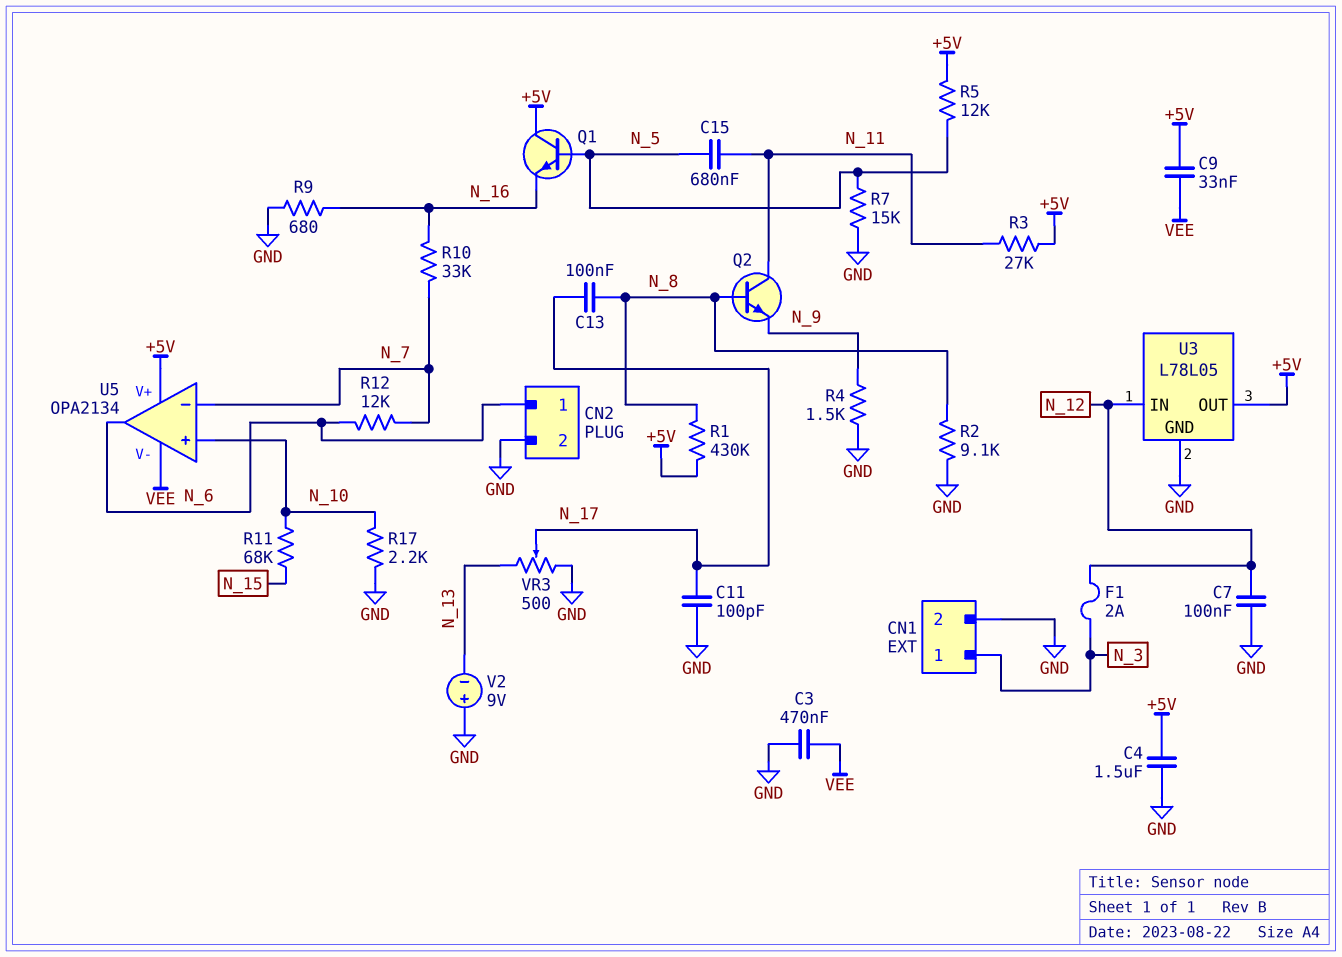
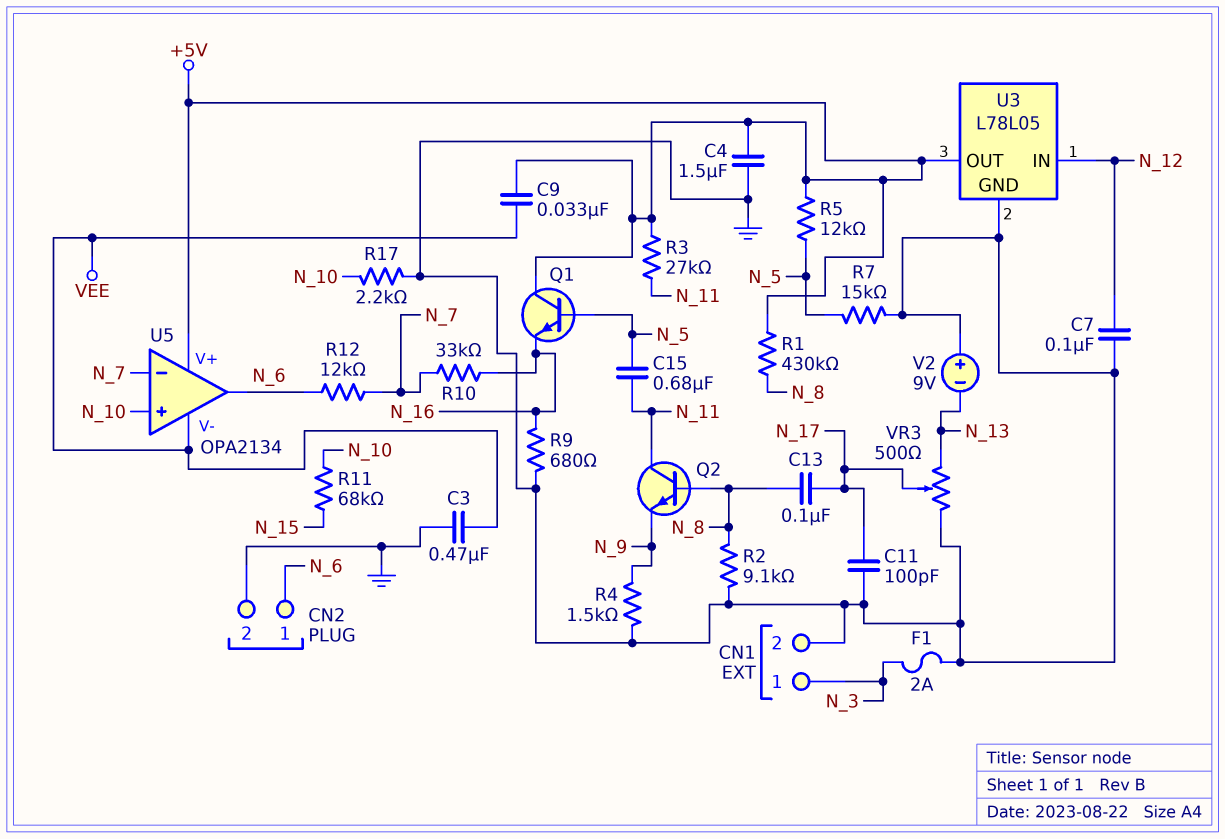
F1: 2A (N_3, N_12) -> 2A (GND, N_3)

